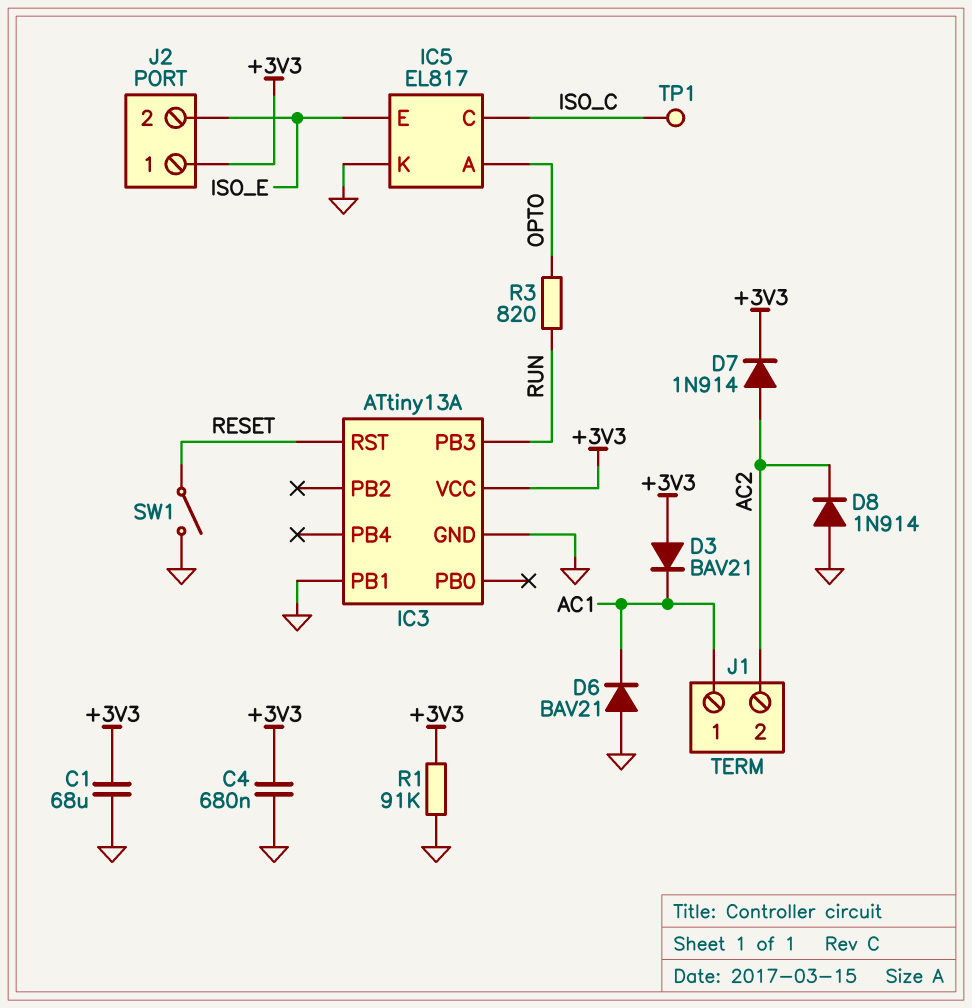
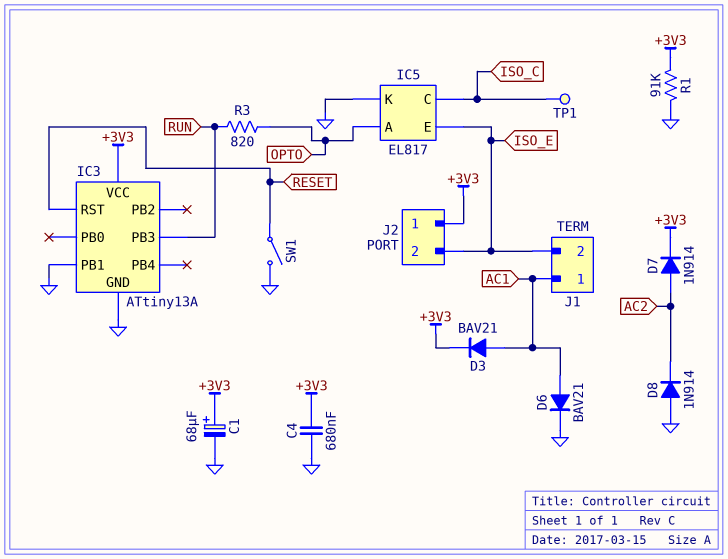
C1: 68uF (+3V3, GND) -> 68uF (plus +3V3, minus GND)
D3: diode BAV21 (A +3V3, K AC1) -> diode BAV21 (A AC1, K +3V3)
D6: diode BAV21 (A GND, K AC1) -> diode BAV21 (A AC1, K GND)
J1 pin 2: AC2 -> ISO_E

